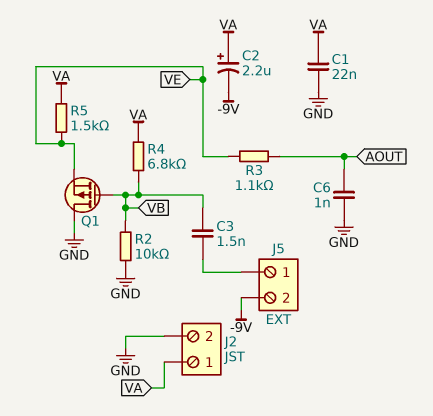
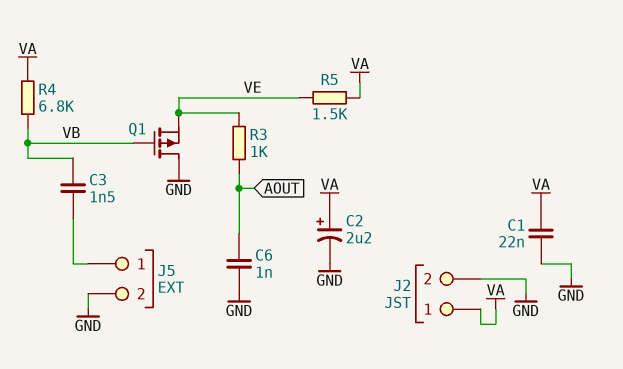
C2: 2.2uF (plus VA, minus -9V) -> 2.2uF (plus VA, minus GND)
J5 pin 2: -9V -> GND
R2: 10k (GND, VB) -> none
R3: 1.1k (AOUT, VE) -> 1k (AOUT, VE)

